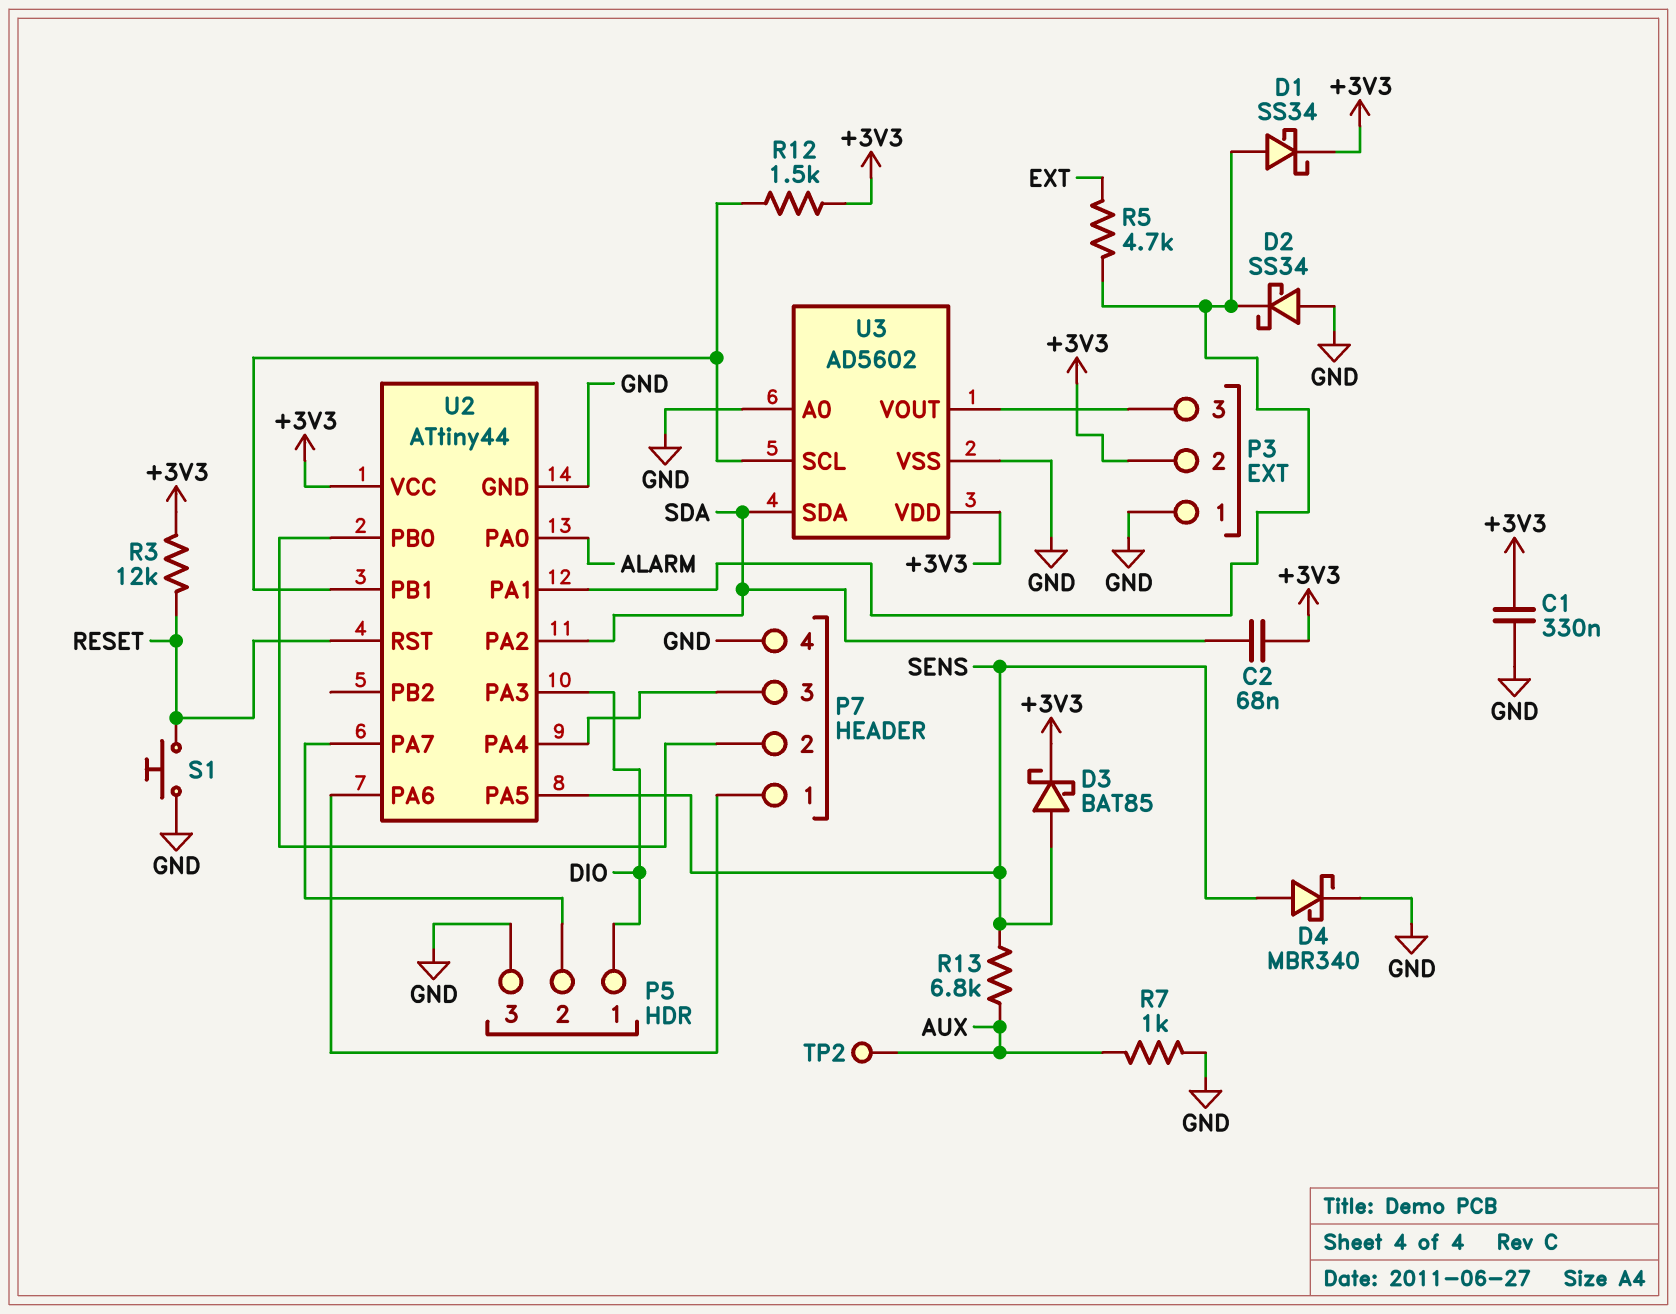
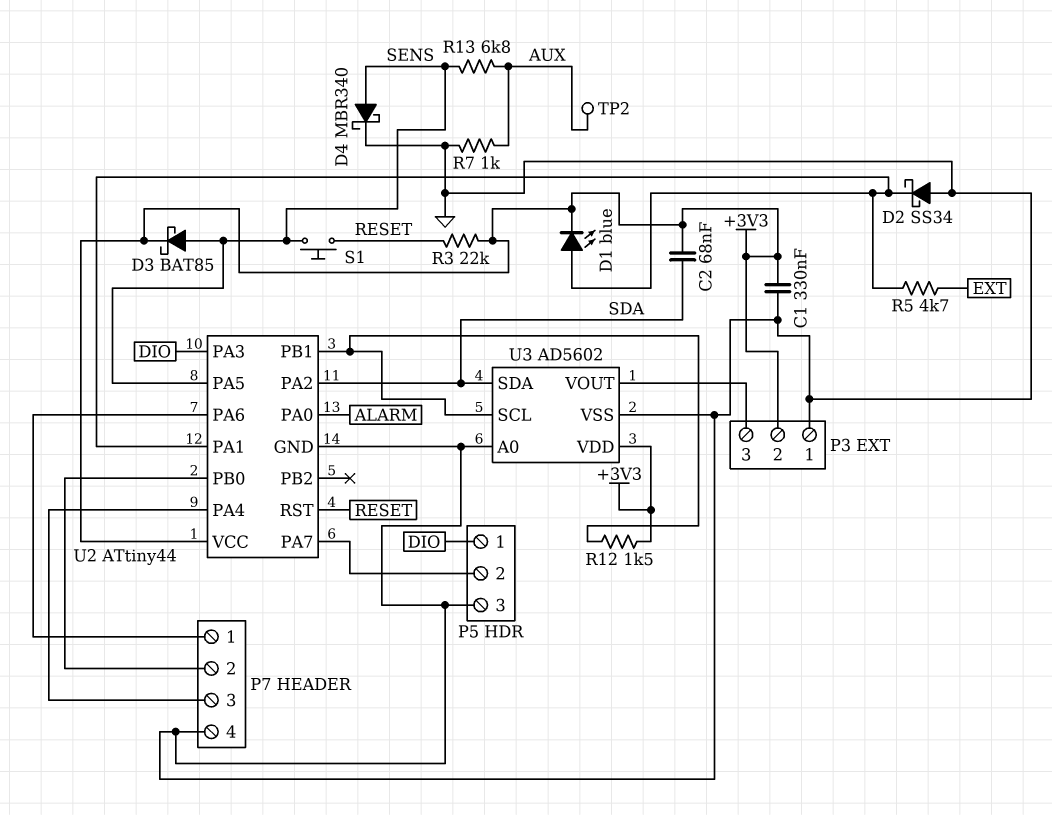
D1: schottky SS34 (A U2/PA1, K +3V3) -> LED blue (A U2/PA1, K +3V3)
R3: 12k (+3V3, RESET) -> 22k (+3V3, RESET)
S1: button (GND, RESET) -> button (RESET, SENS)

